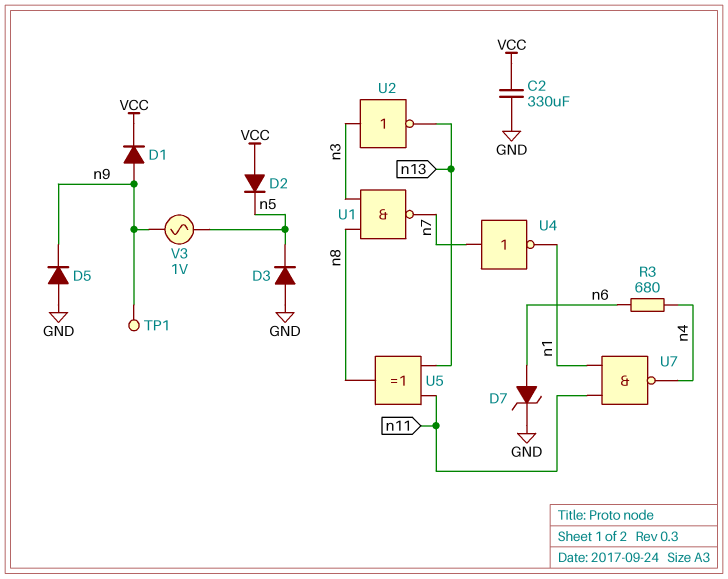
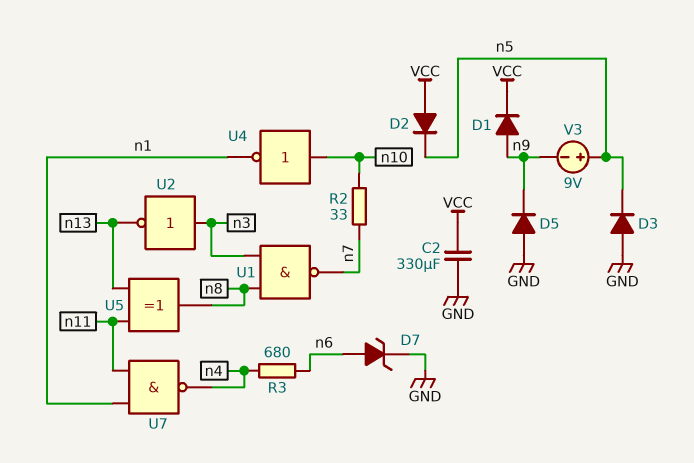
R2: none -> 33 (n7, n10)
TP1: test point (n9) -> none
U4: NOT (in n7, out n1) -> NOT (in n10, out n1)
V3: AC 1V (n5, n9) -> 9V (plus n5, minus n9)

